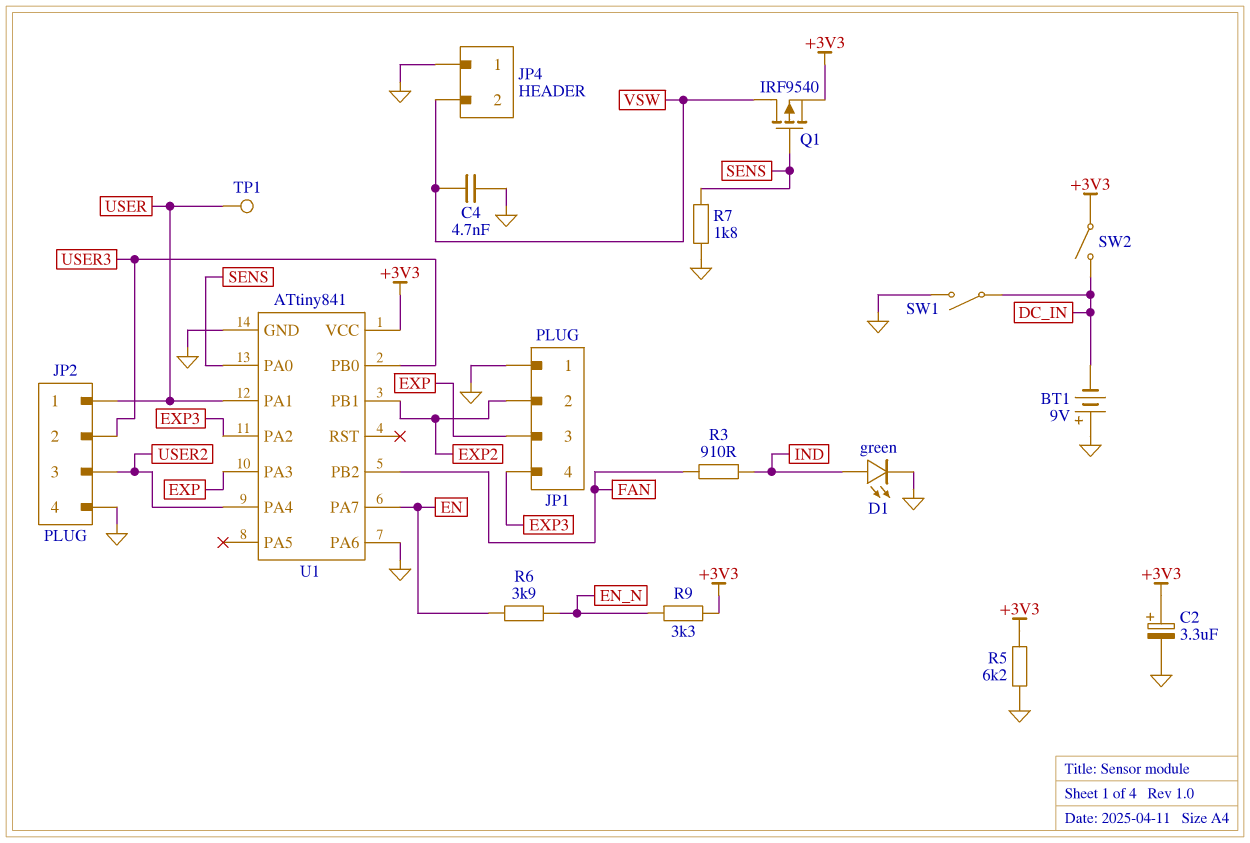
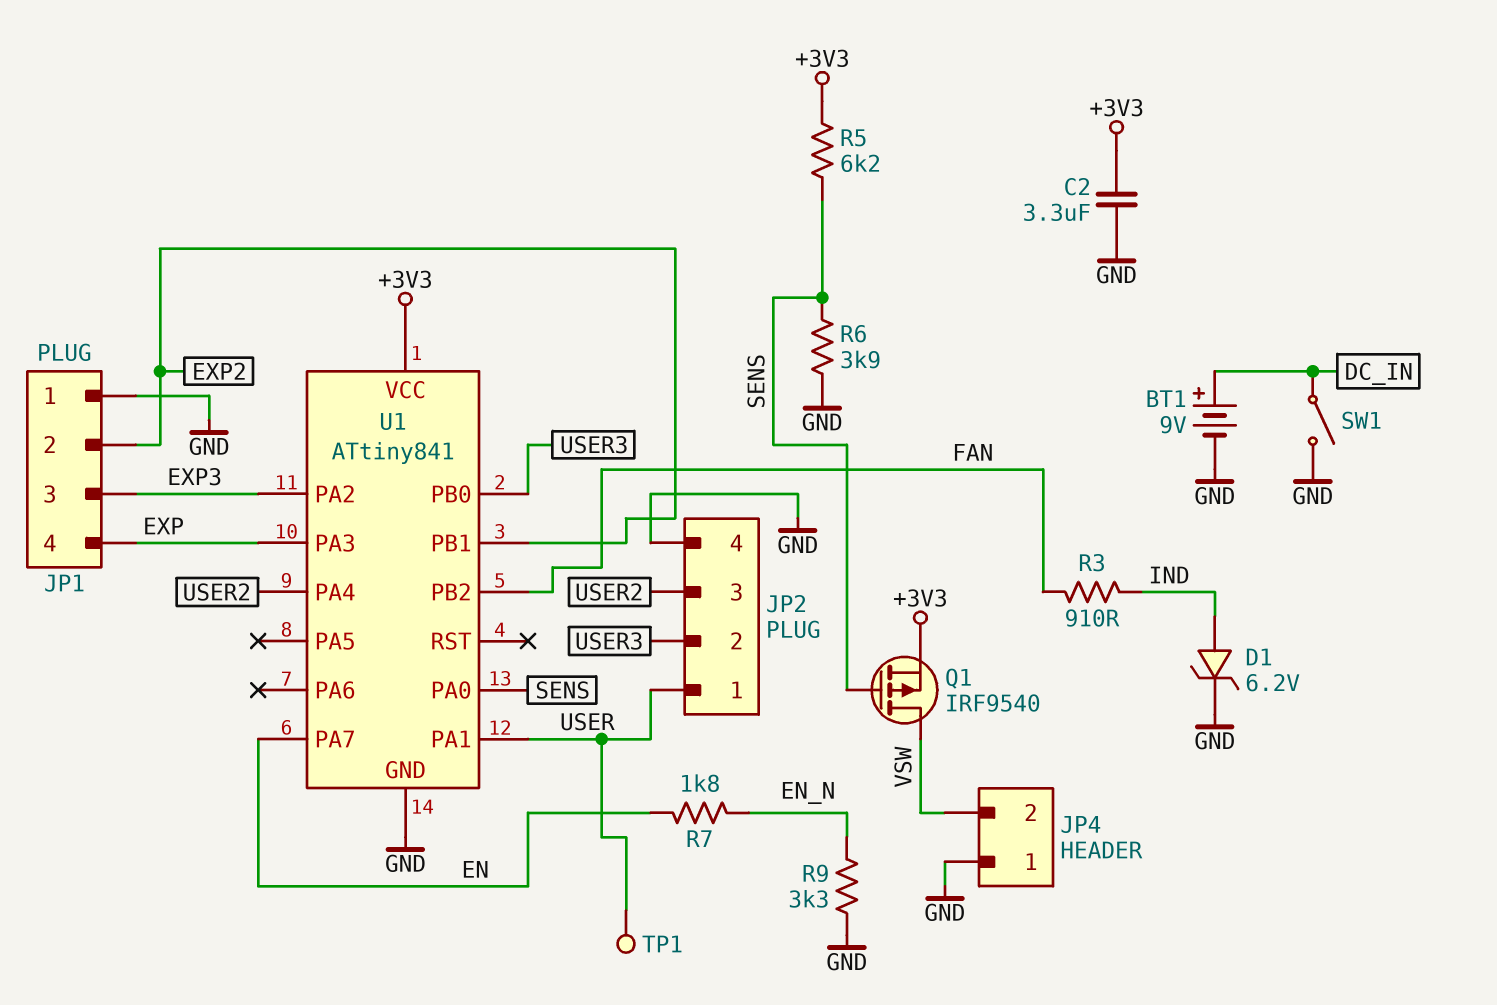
BT1: 9V (plus GND, minus DC_IN) -> 9V (plus DC_IN, minus GND)
C2: 3.3uF (plus +3V3, minus GND) -> 3.3uF (+3V3, GND)
C4: 4.7nF (GND, VSW) -> none
D1: LED green (A IND, K GND) -> zener 6.2V (A IND, K GND)
JP1 pin 3: EXP -> EXP3
JP1 pin 4: EXP3 -> EXP
R5: 6.2k (+3V3, GND) -> 6.2k (+3V3, SENS)
R6: 3.9k (EN, EN_N) -> 3.9k (GND, SENS)
R7: 1.8k (GND, SENS) -> 1.8k (EN, EN_N)
R9: 3.3k (+3V3, EN_N) -> 3.3k (EN_N, GND)
SW2: switch (+3V3, DC_IN) -> none
U1 pin PA6: GND -> none

